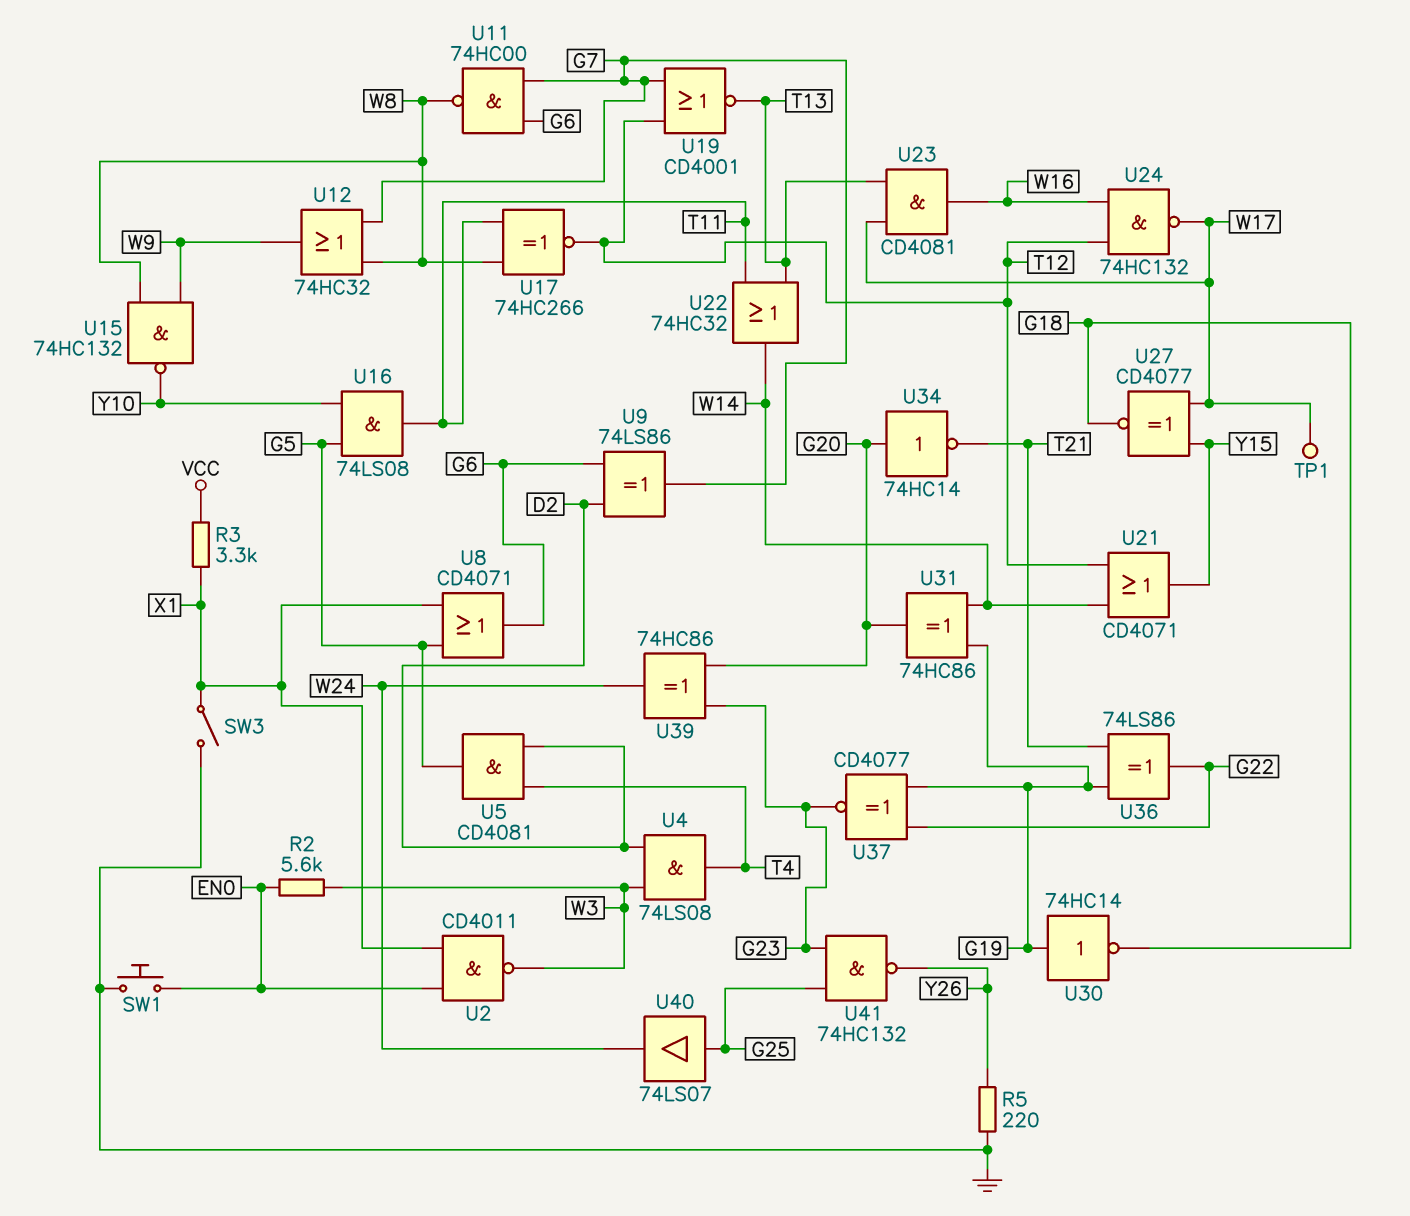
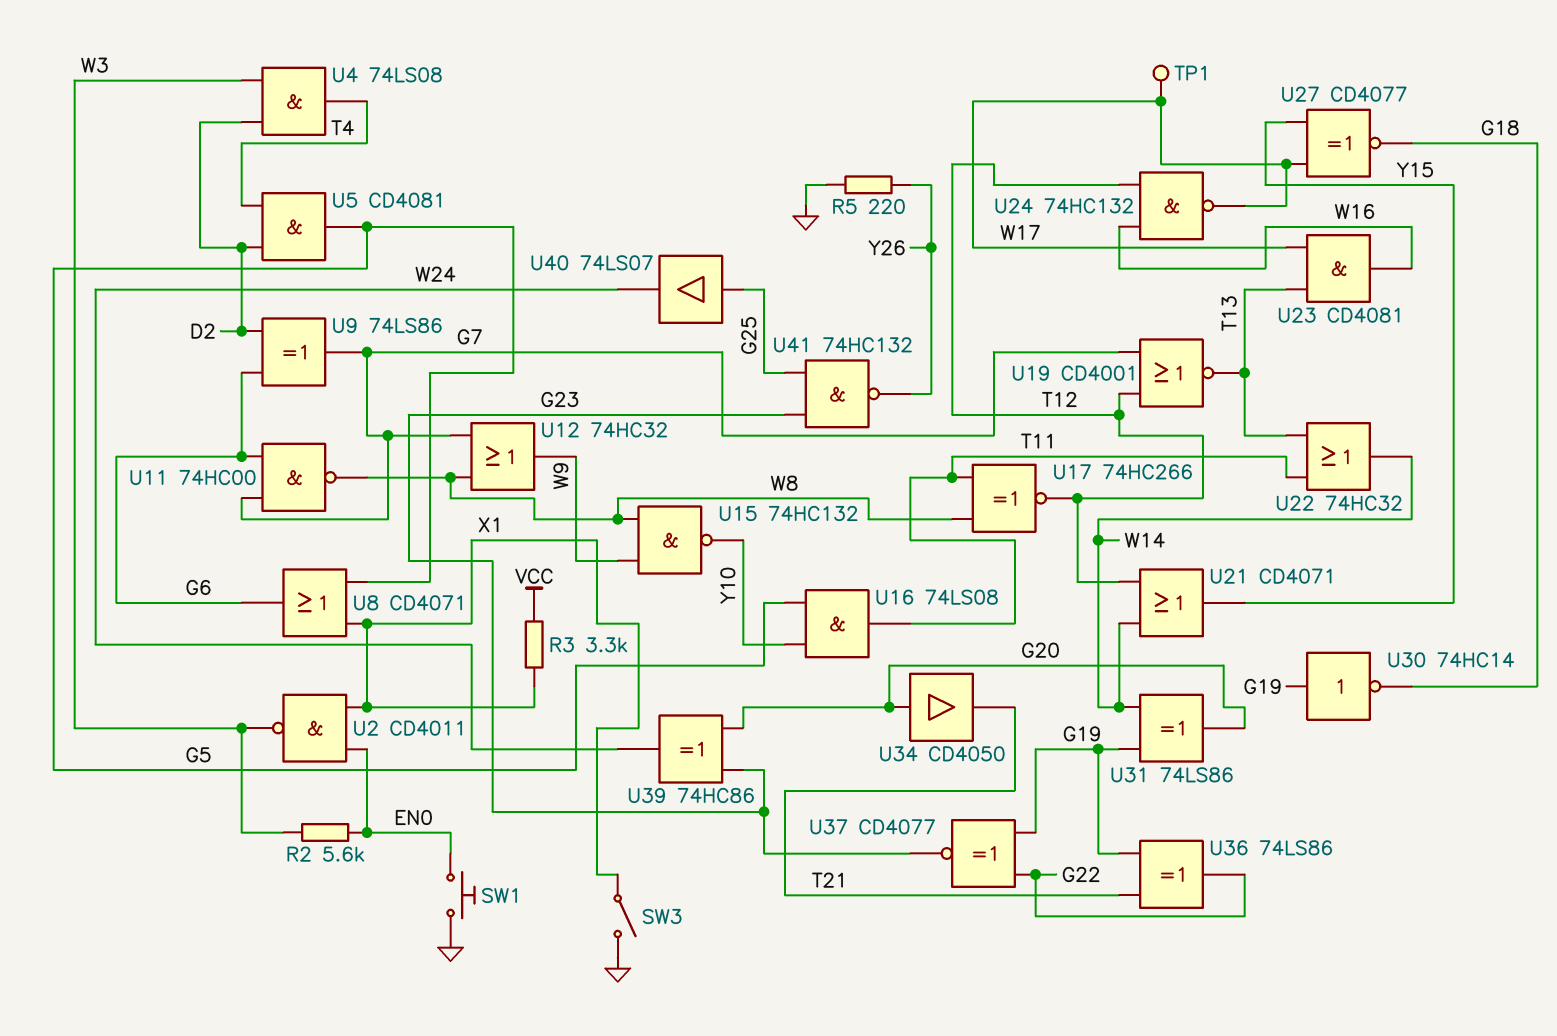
U31: XOR 74HC86 (in G19, in W14, out G20) -> XOR 74LS86 (in G19, in W14, out G20)
U34: NOT 74HC14 (in G20, out T21) -> buffer CD4050 (in G20, out T21)

